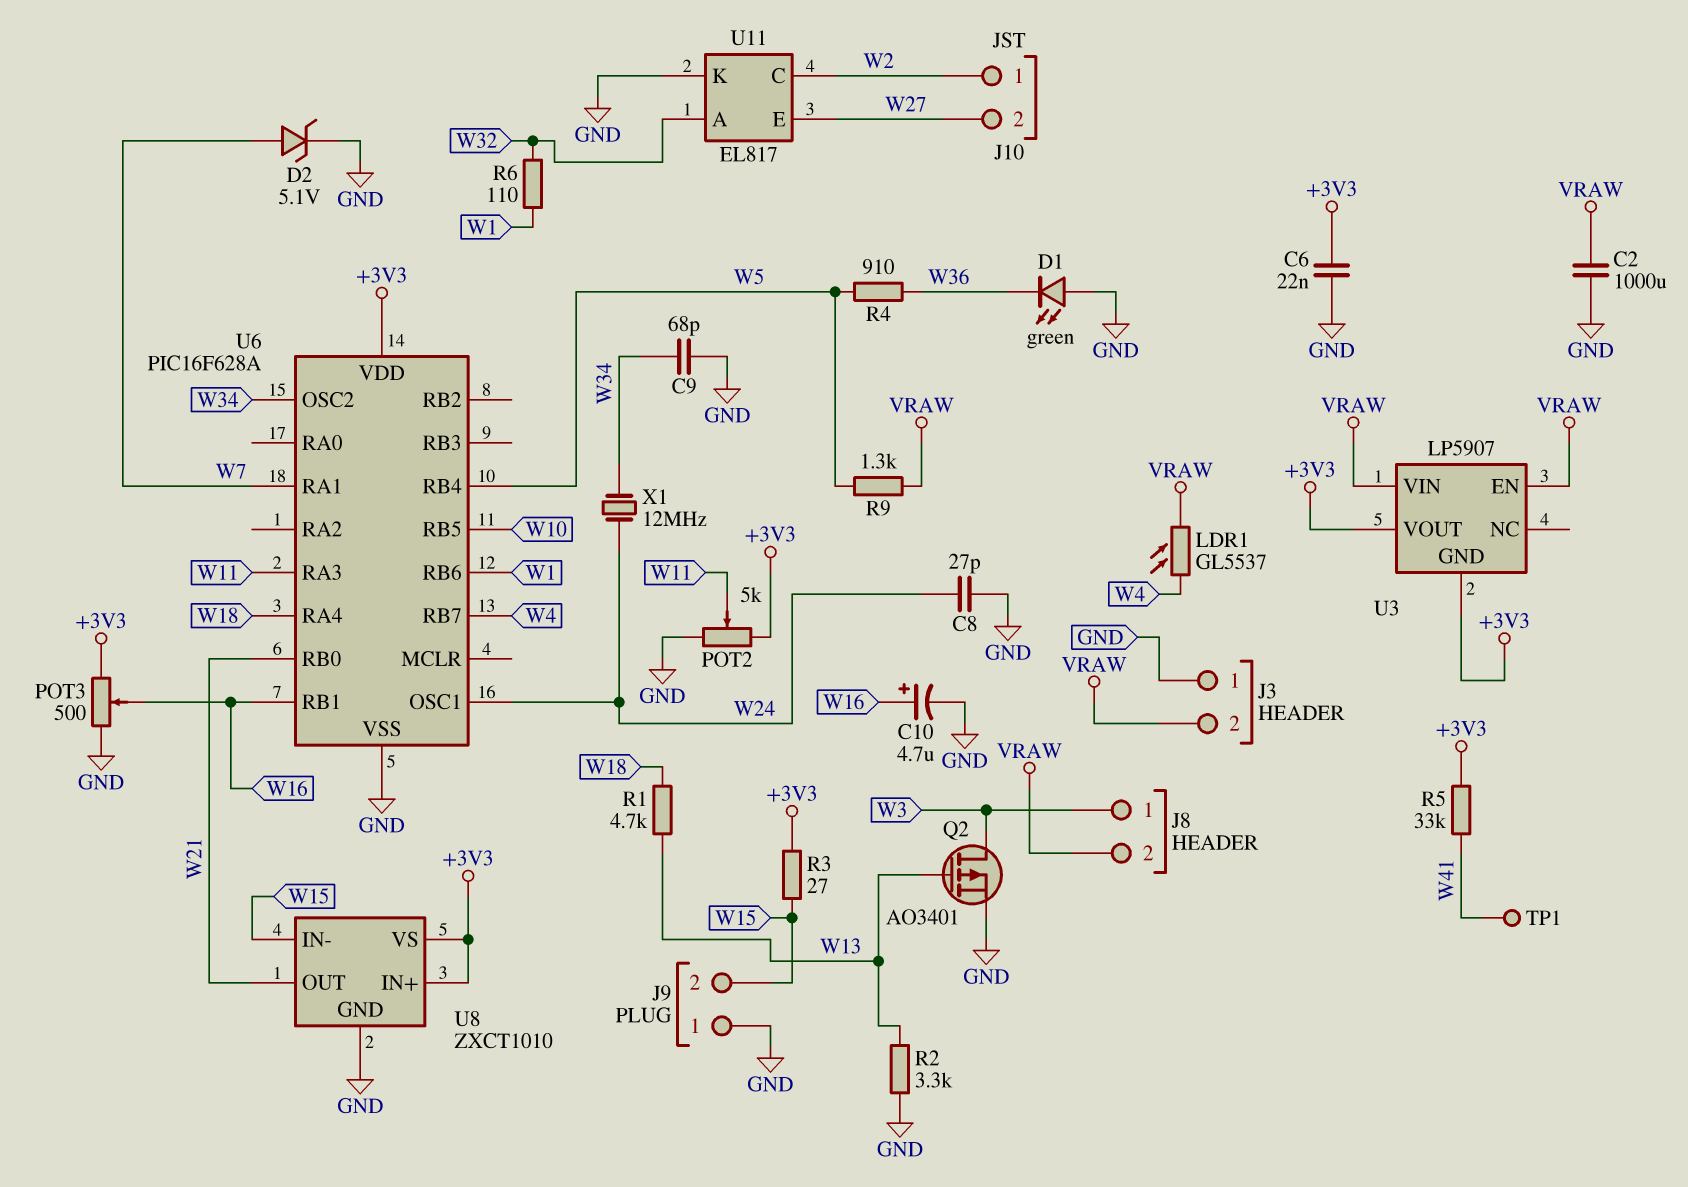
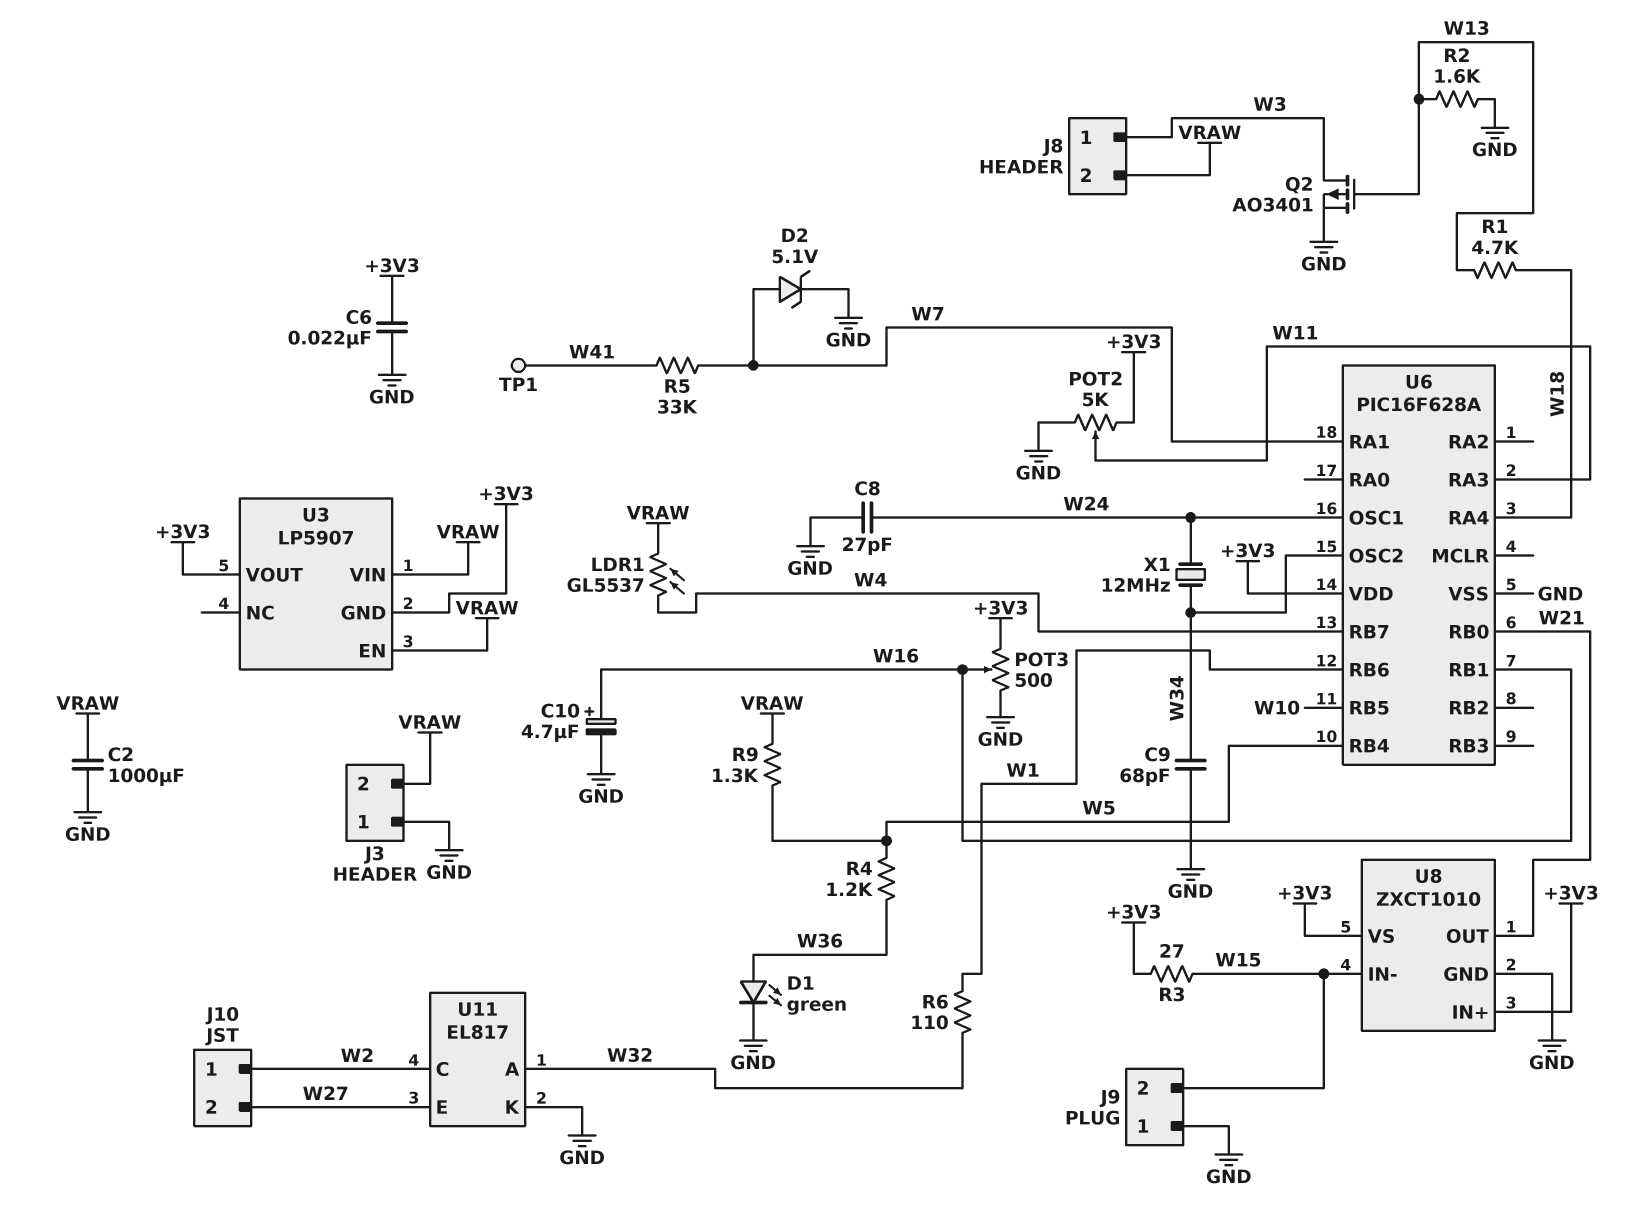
D1: LED green (A GND, K W36) -> LED green (A W36, K GND)
R2: 3.3k (GND, W13) -> 1.6k (GND, W13)
R4: 910 (W5, W36) -> 1.2k (W5, W36)
R5: 33k (+3V3, W41) -> 33k (W7, W41)

